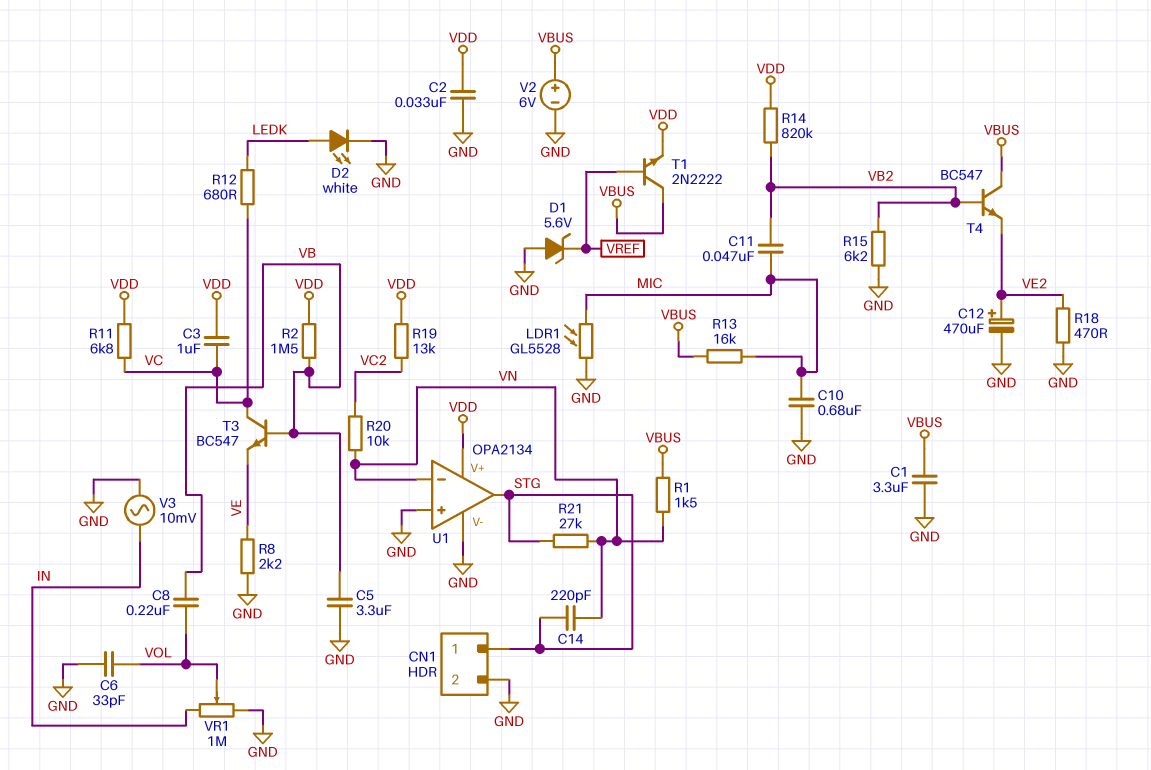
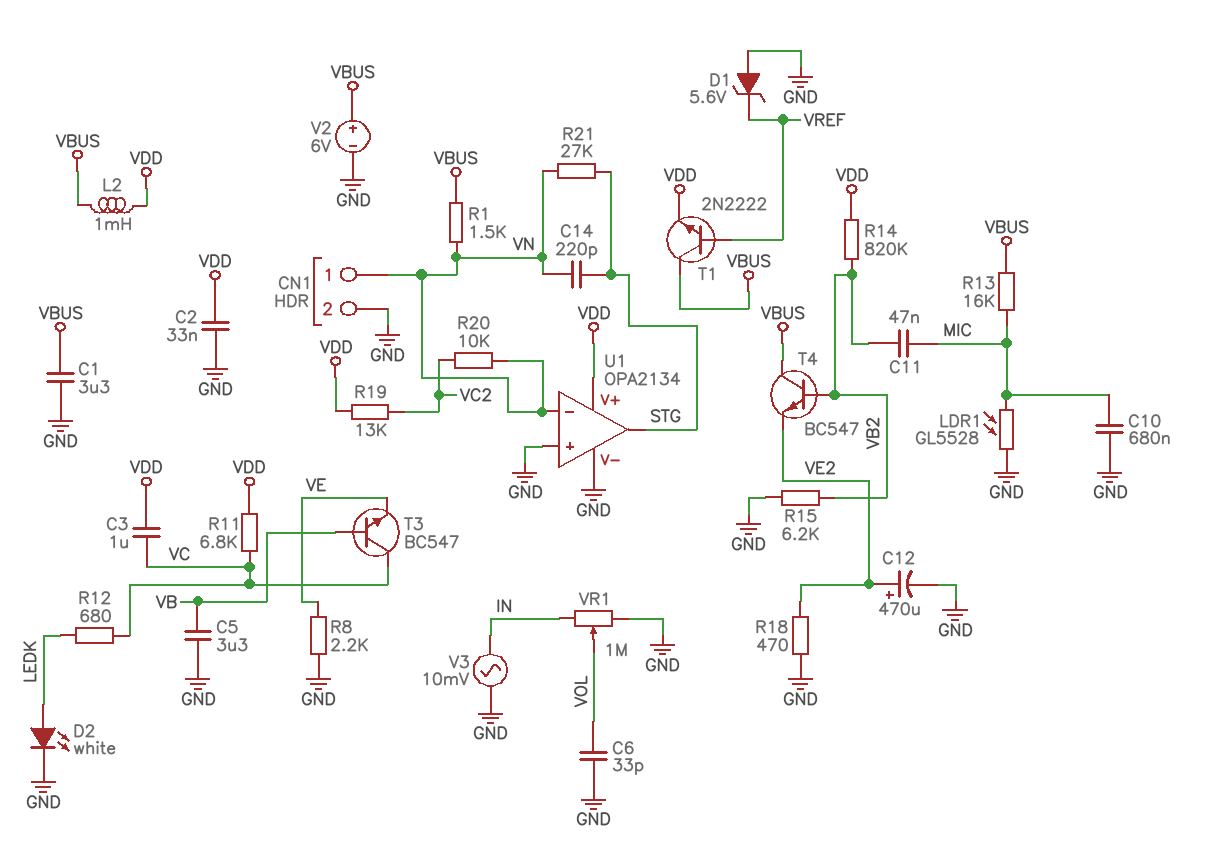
C8: 220nF (VB, VOL) -> none
CN1 pin 1: STG -> VN
L2: none -> 1mH (VBUS, VDD)
R2: 1.5M (VB, VDD) -> none

